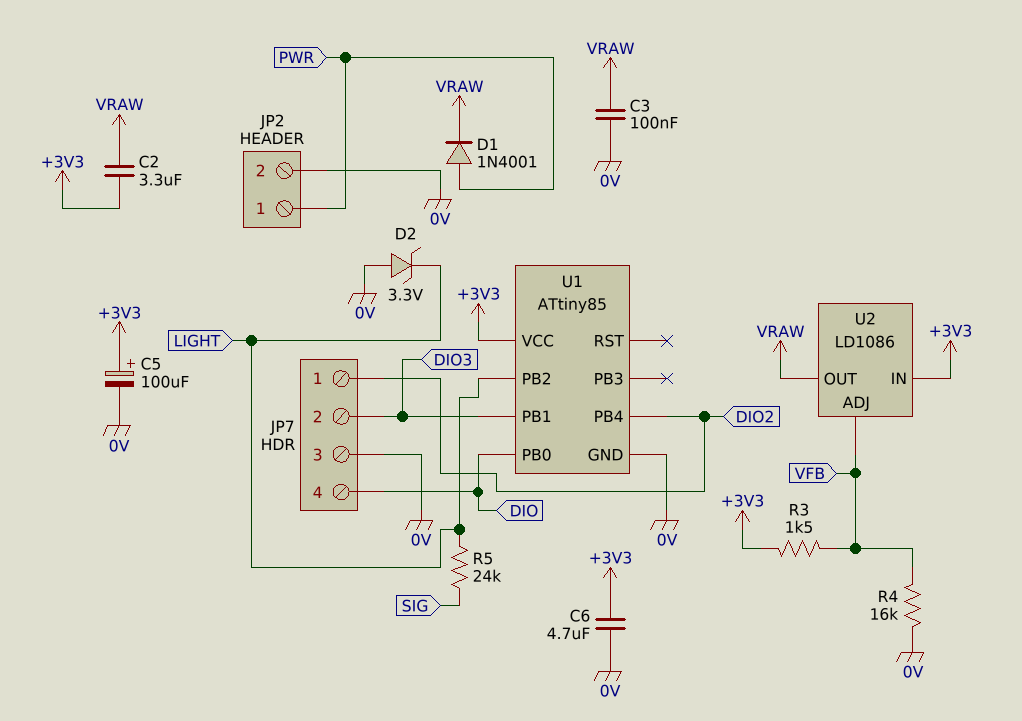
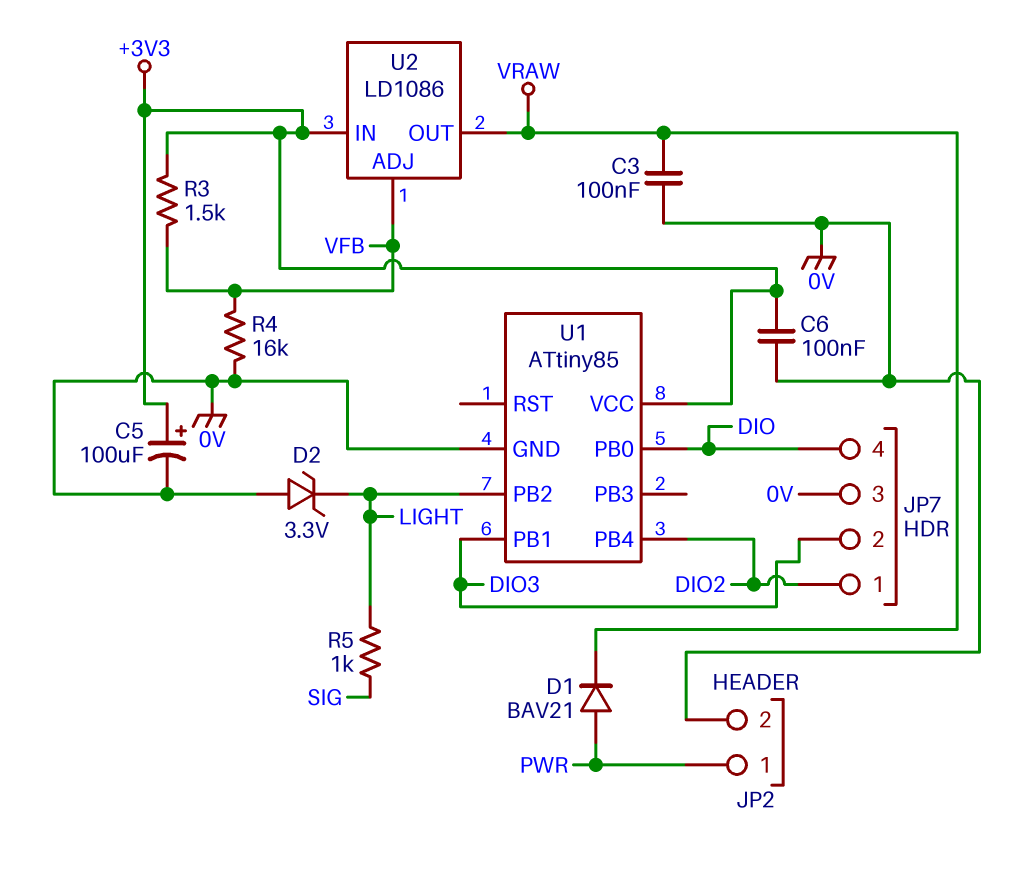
C2: 3.3uF (+3V3, VRAW) -> none
C6: 4.7uF (+3V3, 0V) -> 100nF (+3V3, 0V)
D1: diode 1N4001 (A PWR, K VRAW) -> diode BAV21 (A PWR, K VRAW)
R5: 24k (LIGHT, SIG) -> 1k (LIGHT, SIG)

